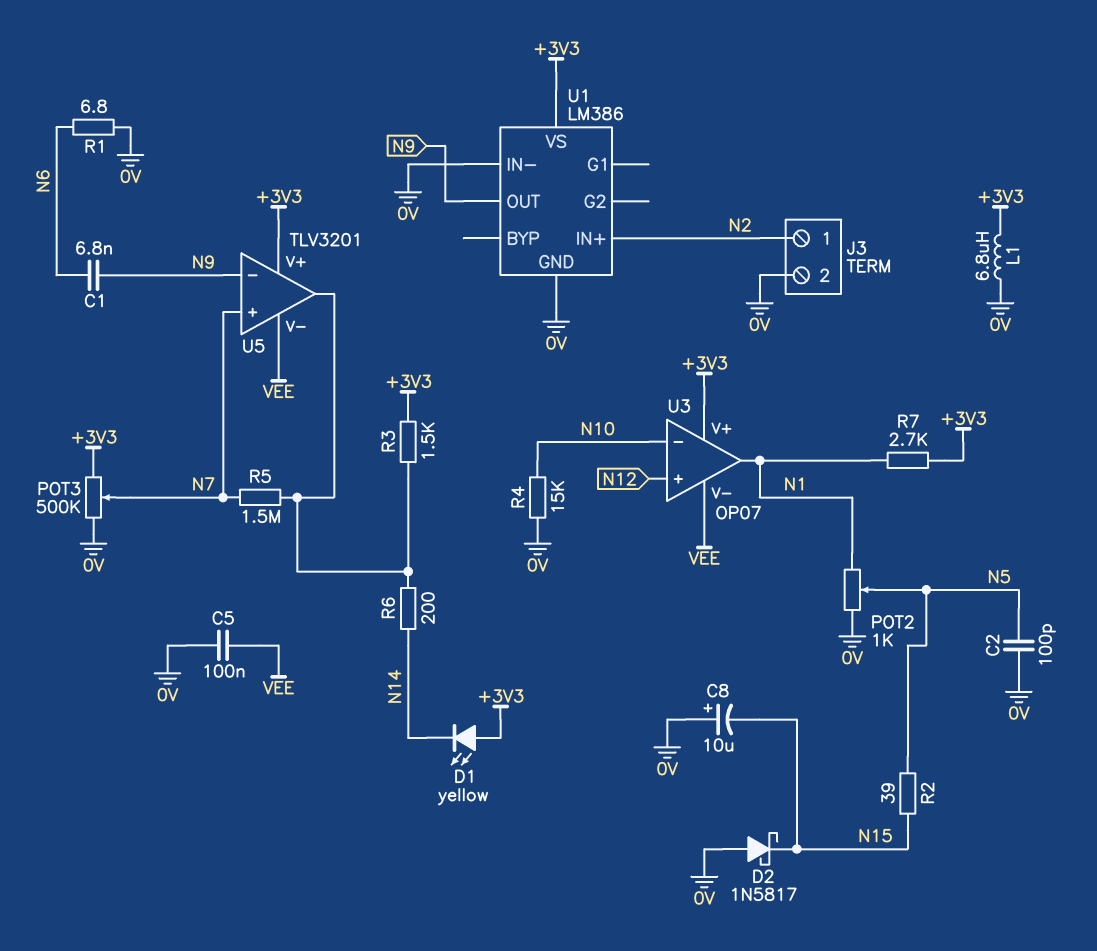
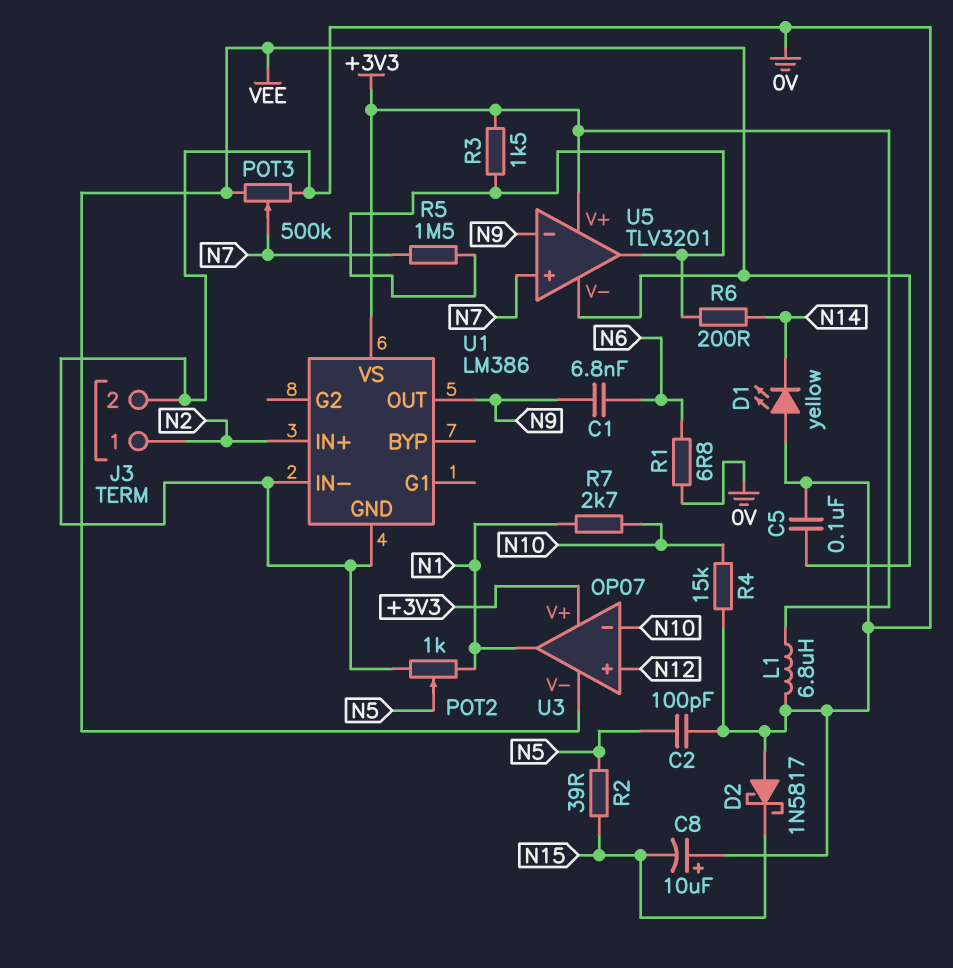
D1: LED yellow (A +3V3, K N14) -> LED yellow (A 0V, K N14)
POT3: 500k (+3V3, 0V, wiper N7) -> 500k (0V, VEE, wiper N7)
R7: 2.7k (+3V3, N1) -> 2.7k (N1, N10)

